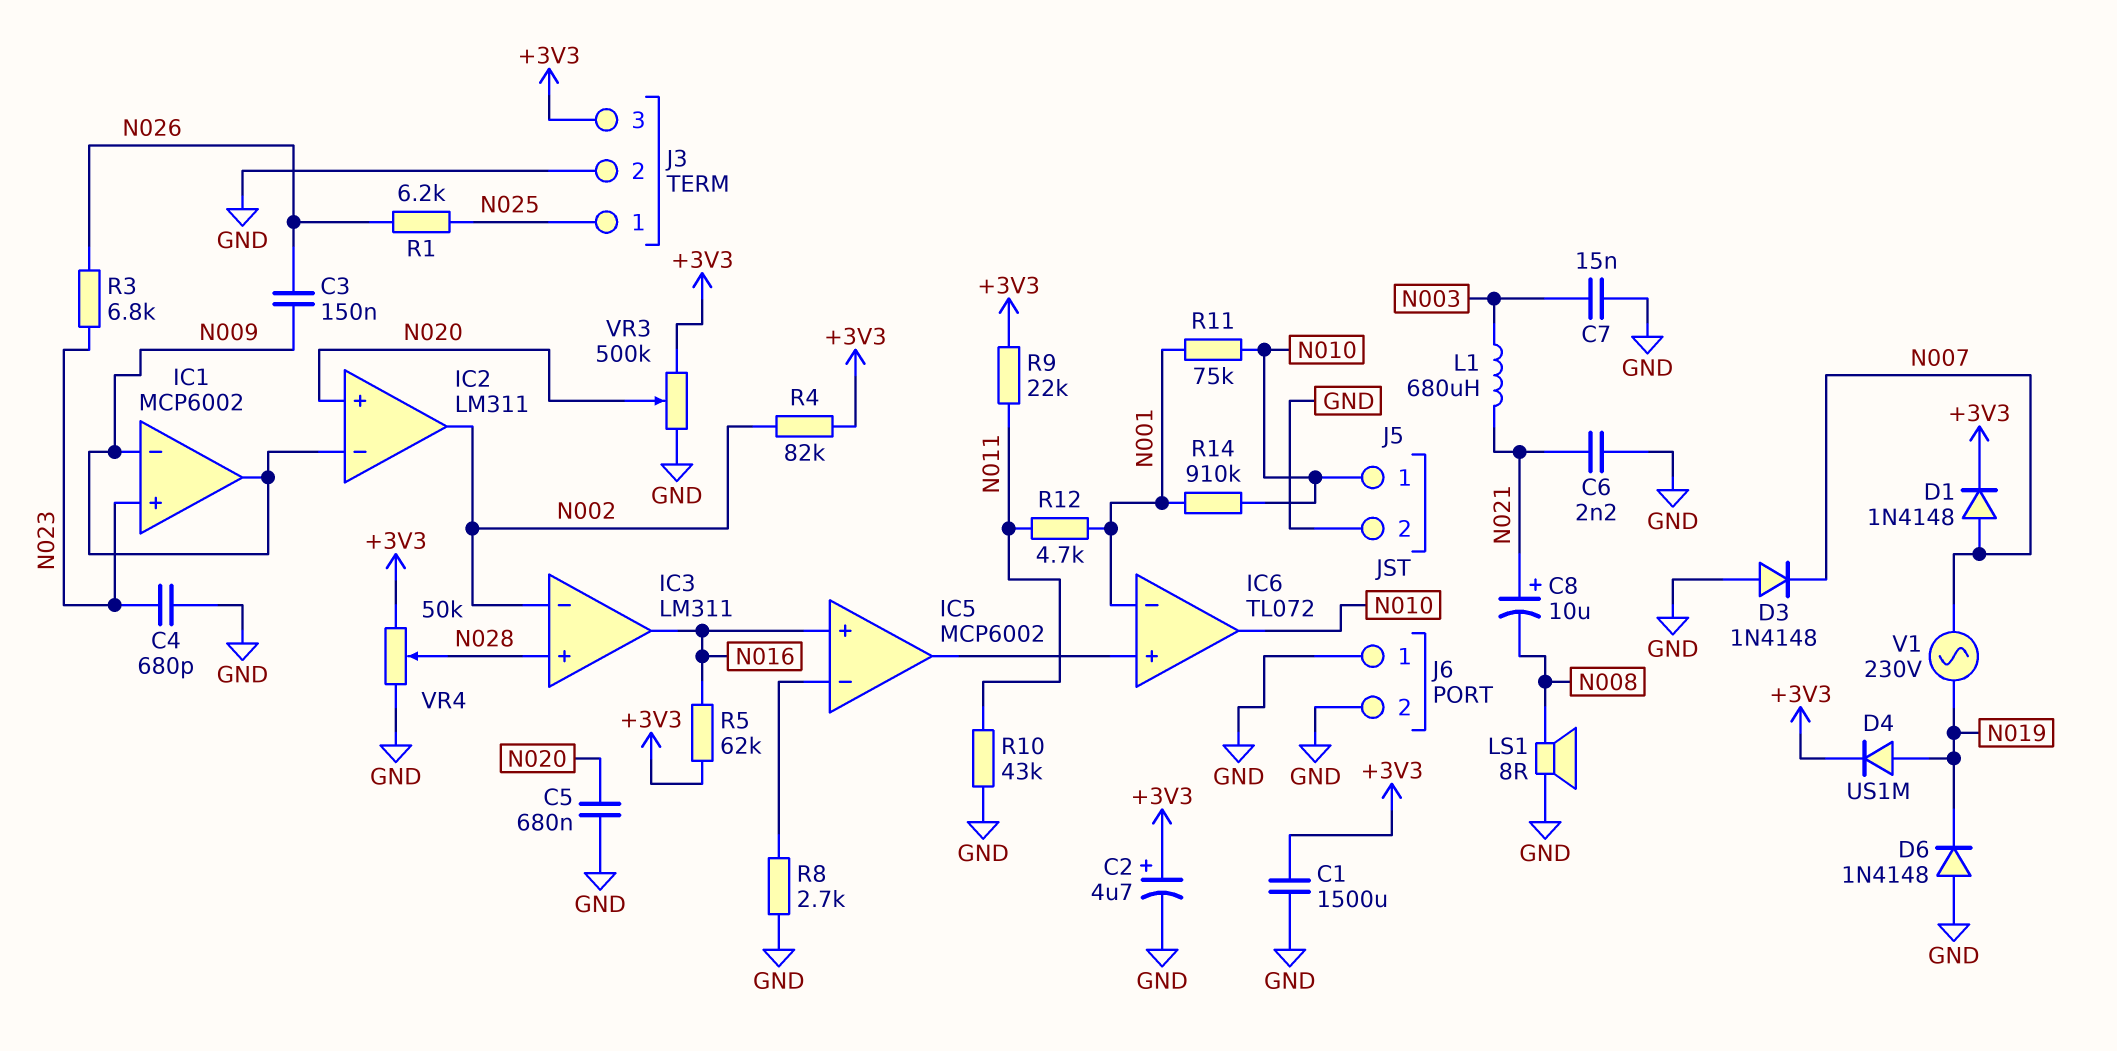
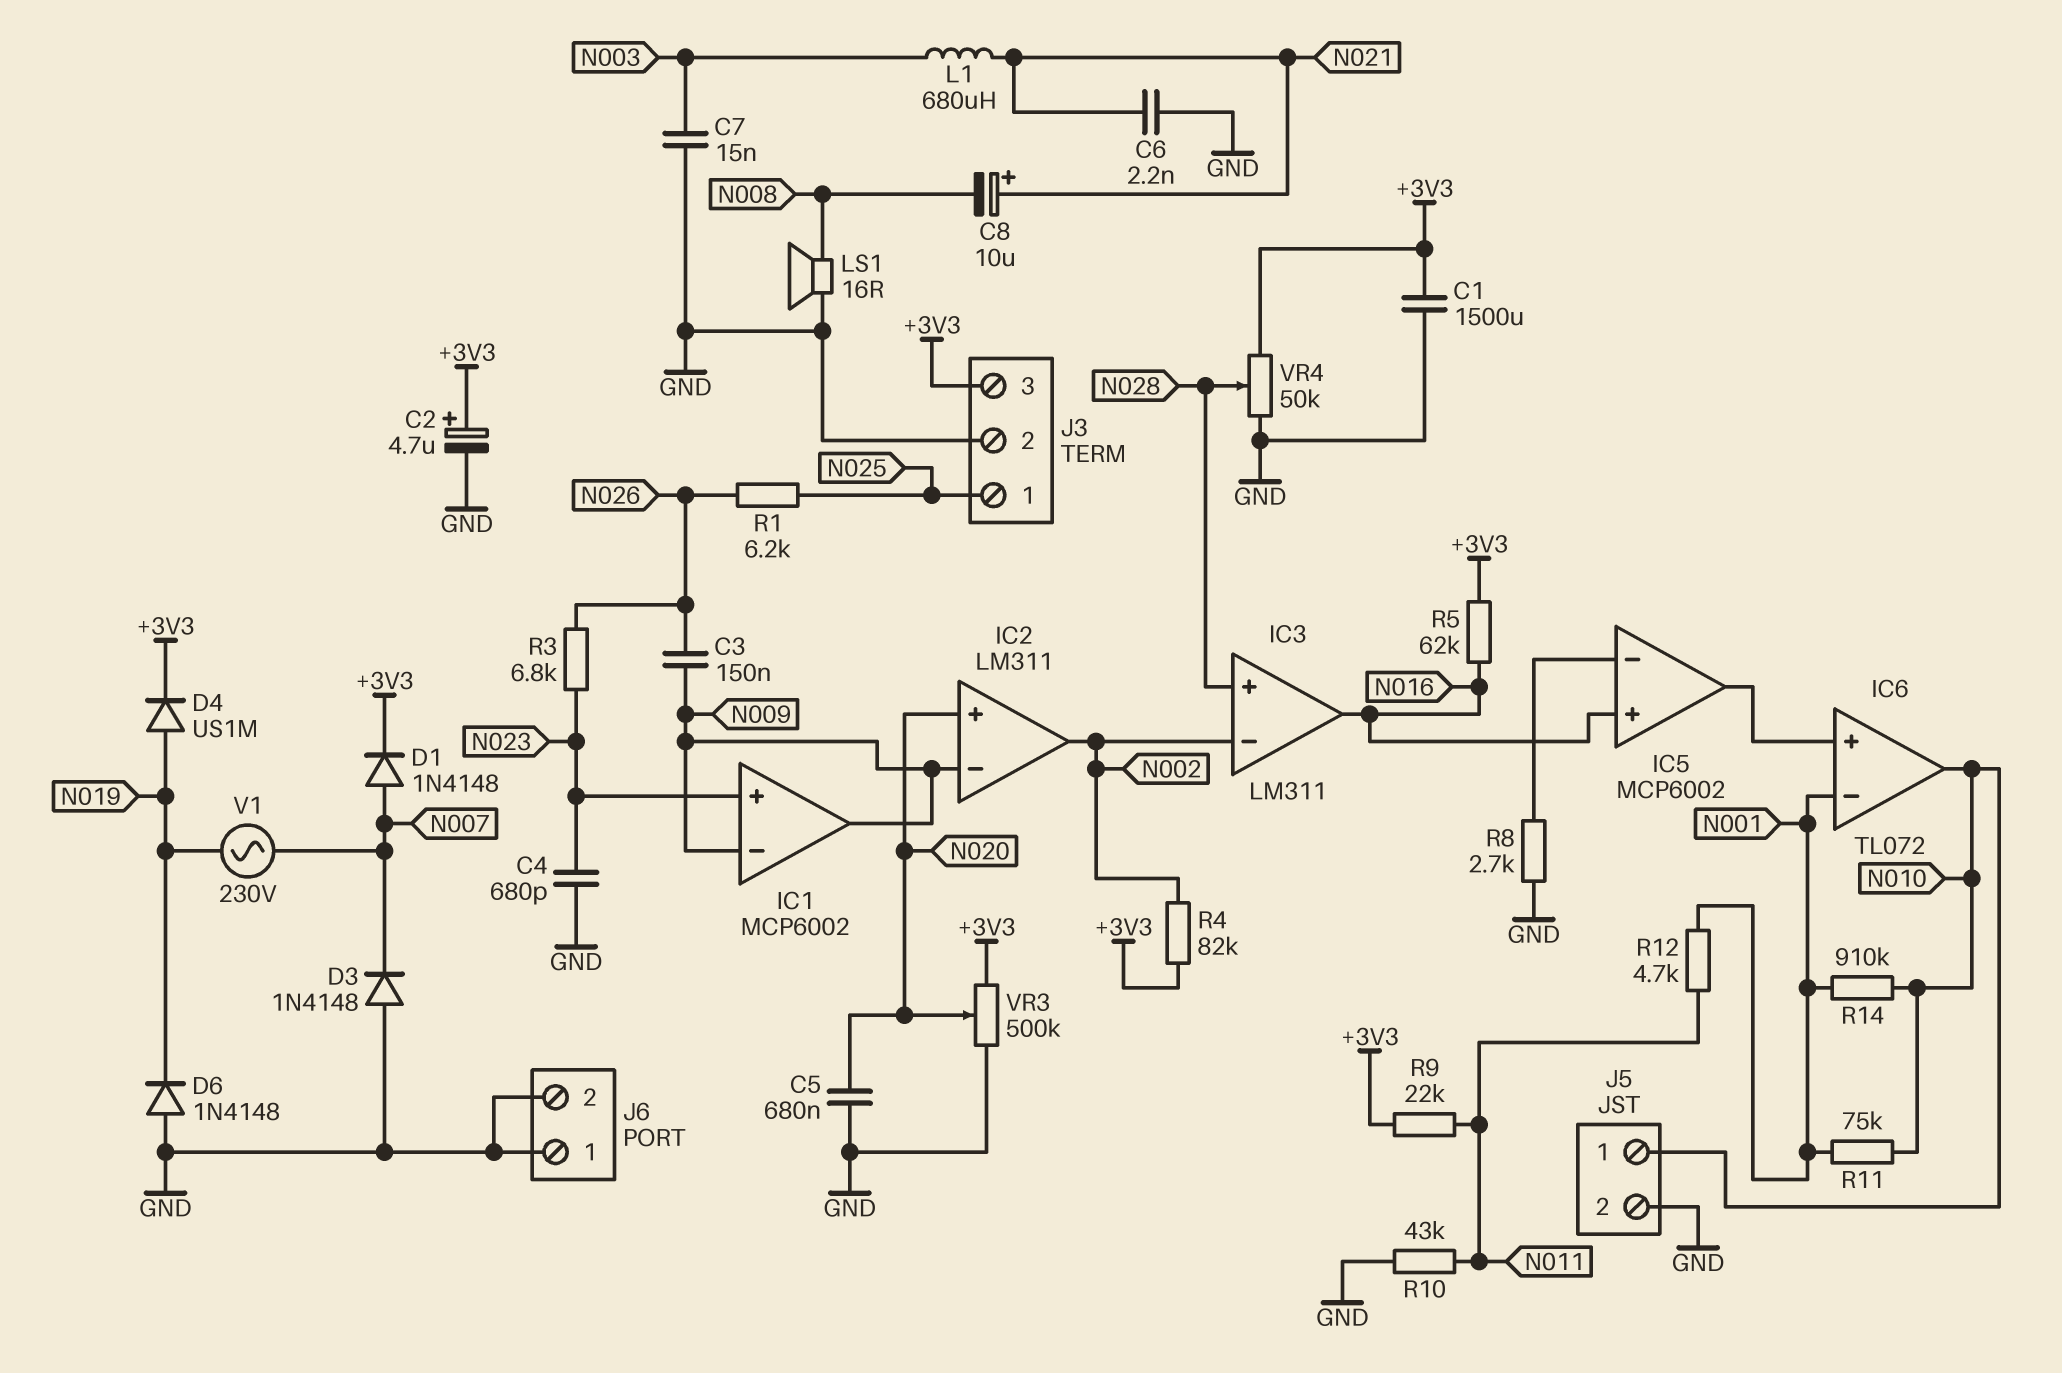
LS1: speaker 8R (GND, N008) -> speaker 16R (GND, N008)

